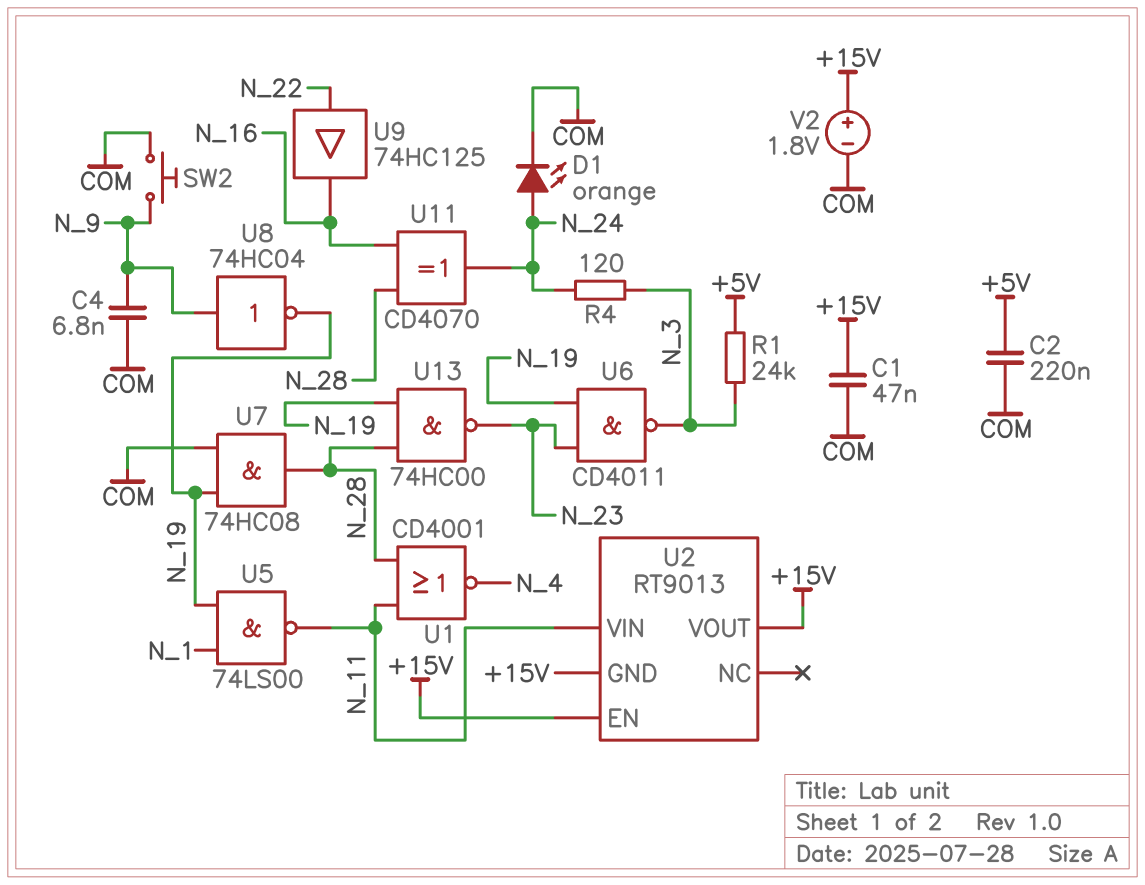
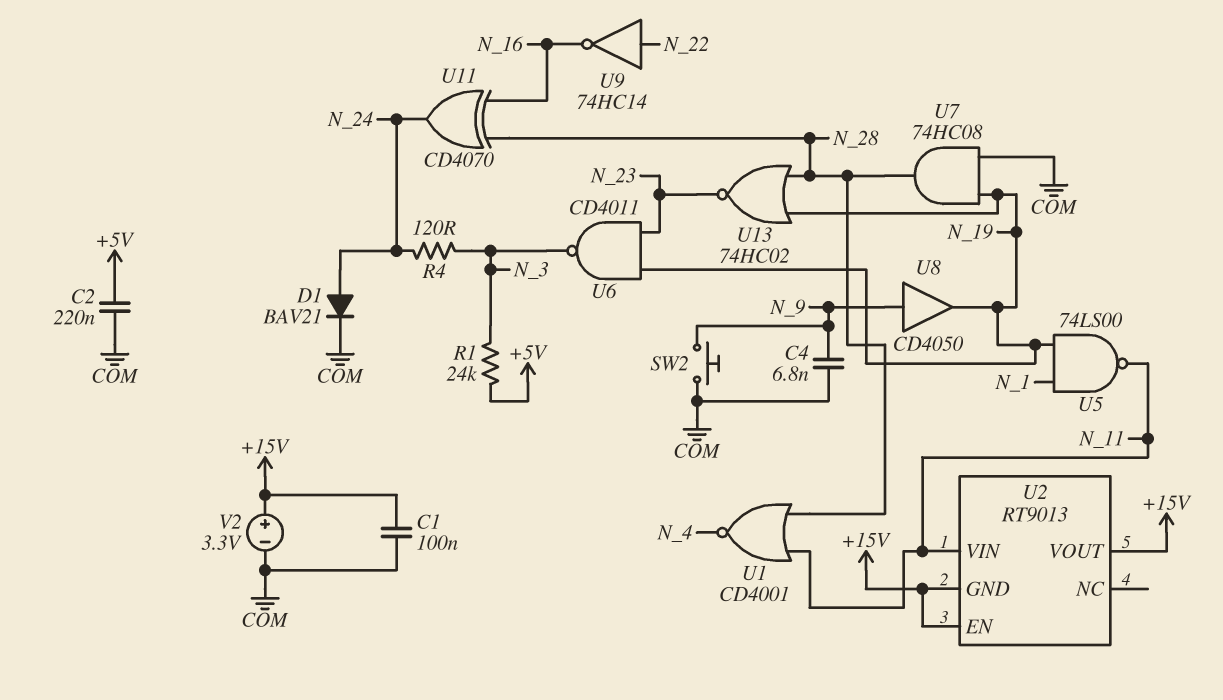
C1: 47nF (+15V, COM) -> 100nF (+15V, COM)
D1: LED orange (A N_24, K COM) -> diode BAV21 (A N_24, K COM)
U8: NOT 74HC04 (in N_9, out N_19) -> buffer CD4050 (in N_9, out N_19)
U9: buffer 74HC125 (in N_22, out N_16) -> NOT 74HC14 (in N_22, out N_16)
U13: NAND 74HC00 (in N_19, in N_28, out N_23) -> NOR 74HC02 (in N_19, in N_28, out N_23)
V2: 1.8V (plus +15V, minus COM) -> 3.3V (plus +15V, minus COM)

